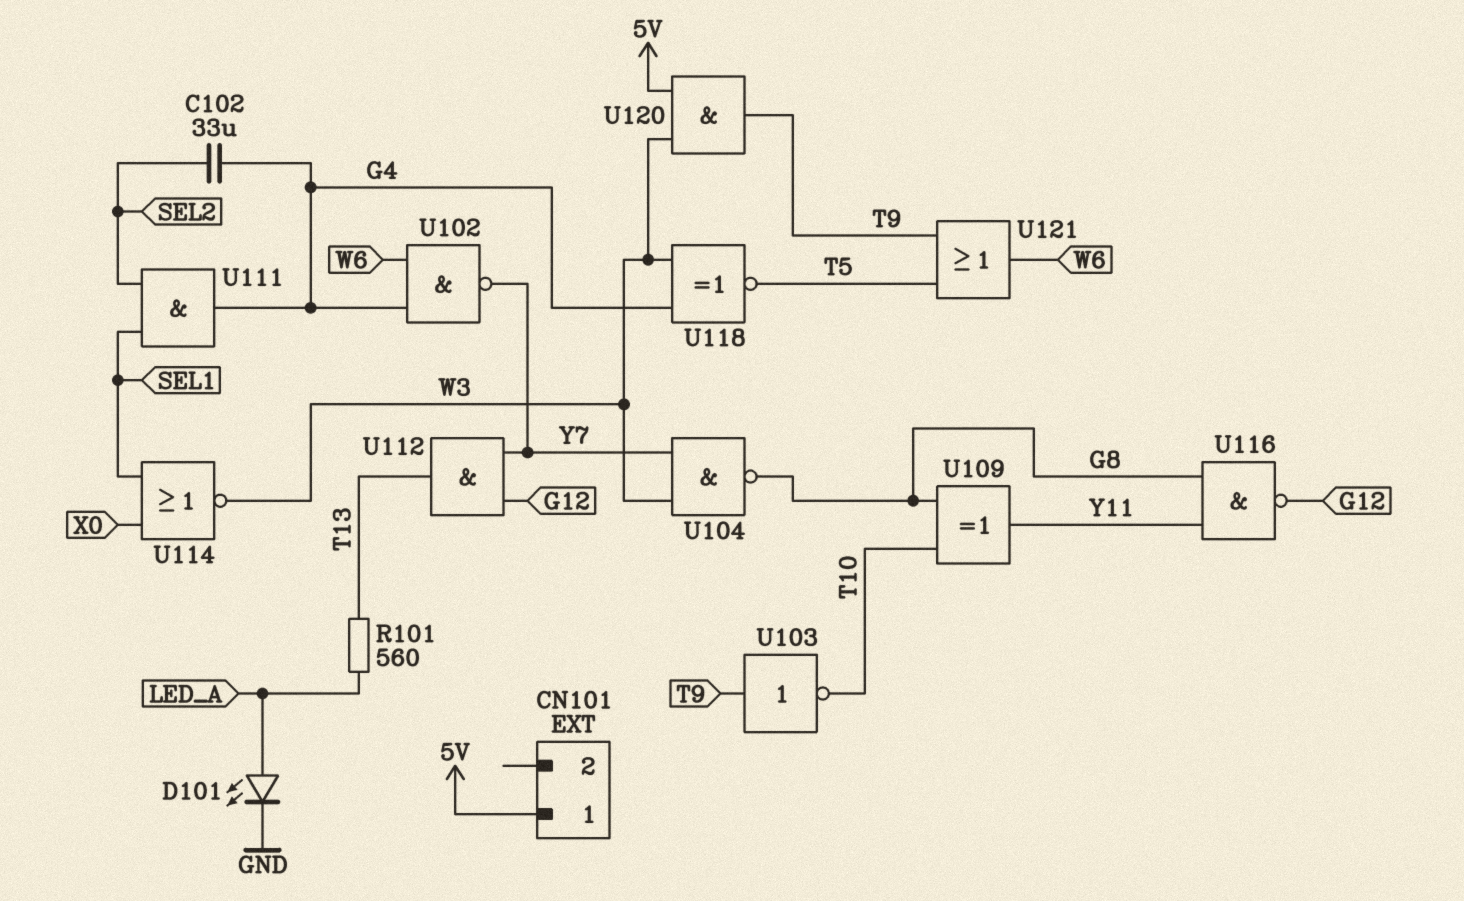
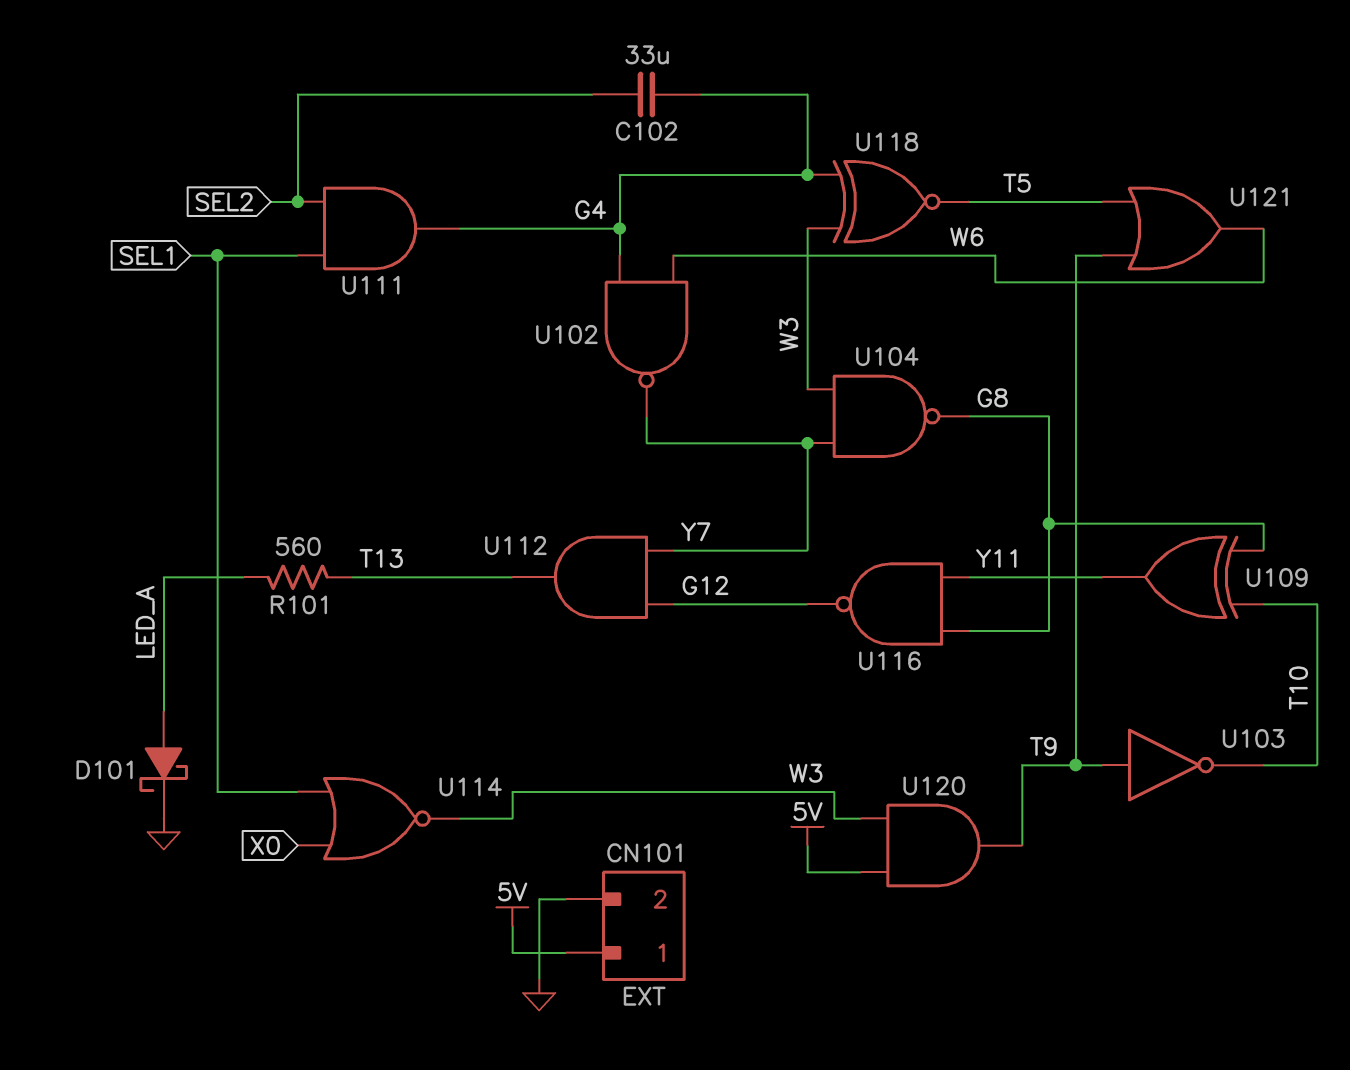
CN101 pin 2: none -> GND
D101: LED (A LED_A, K GND) -> schottky (A LED_A, K GND)

